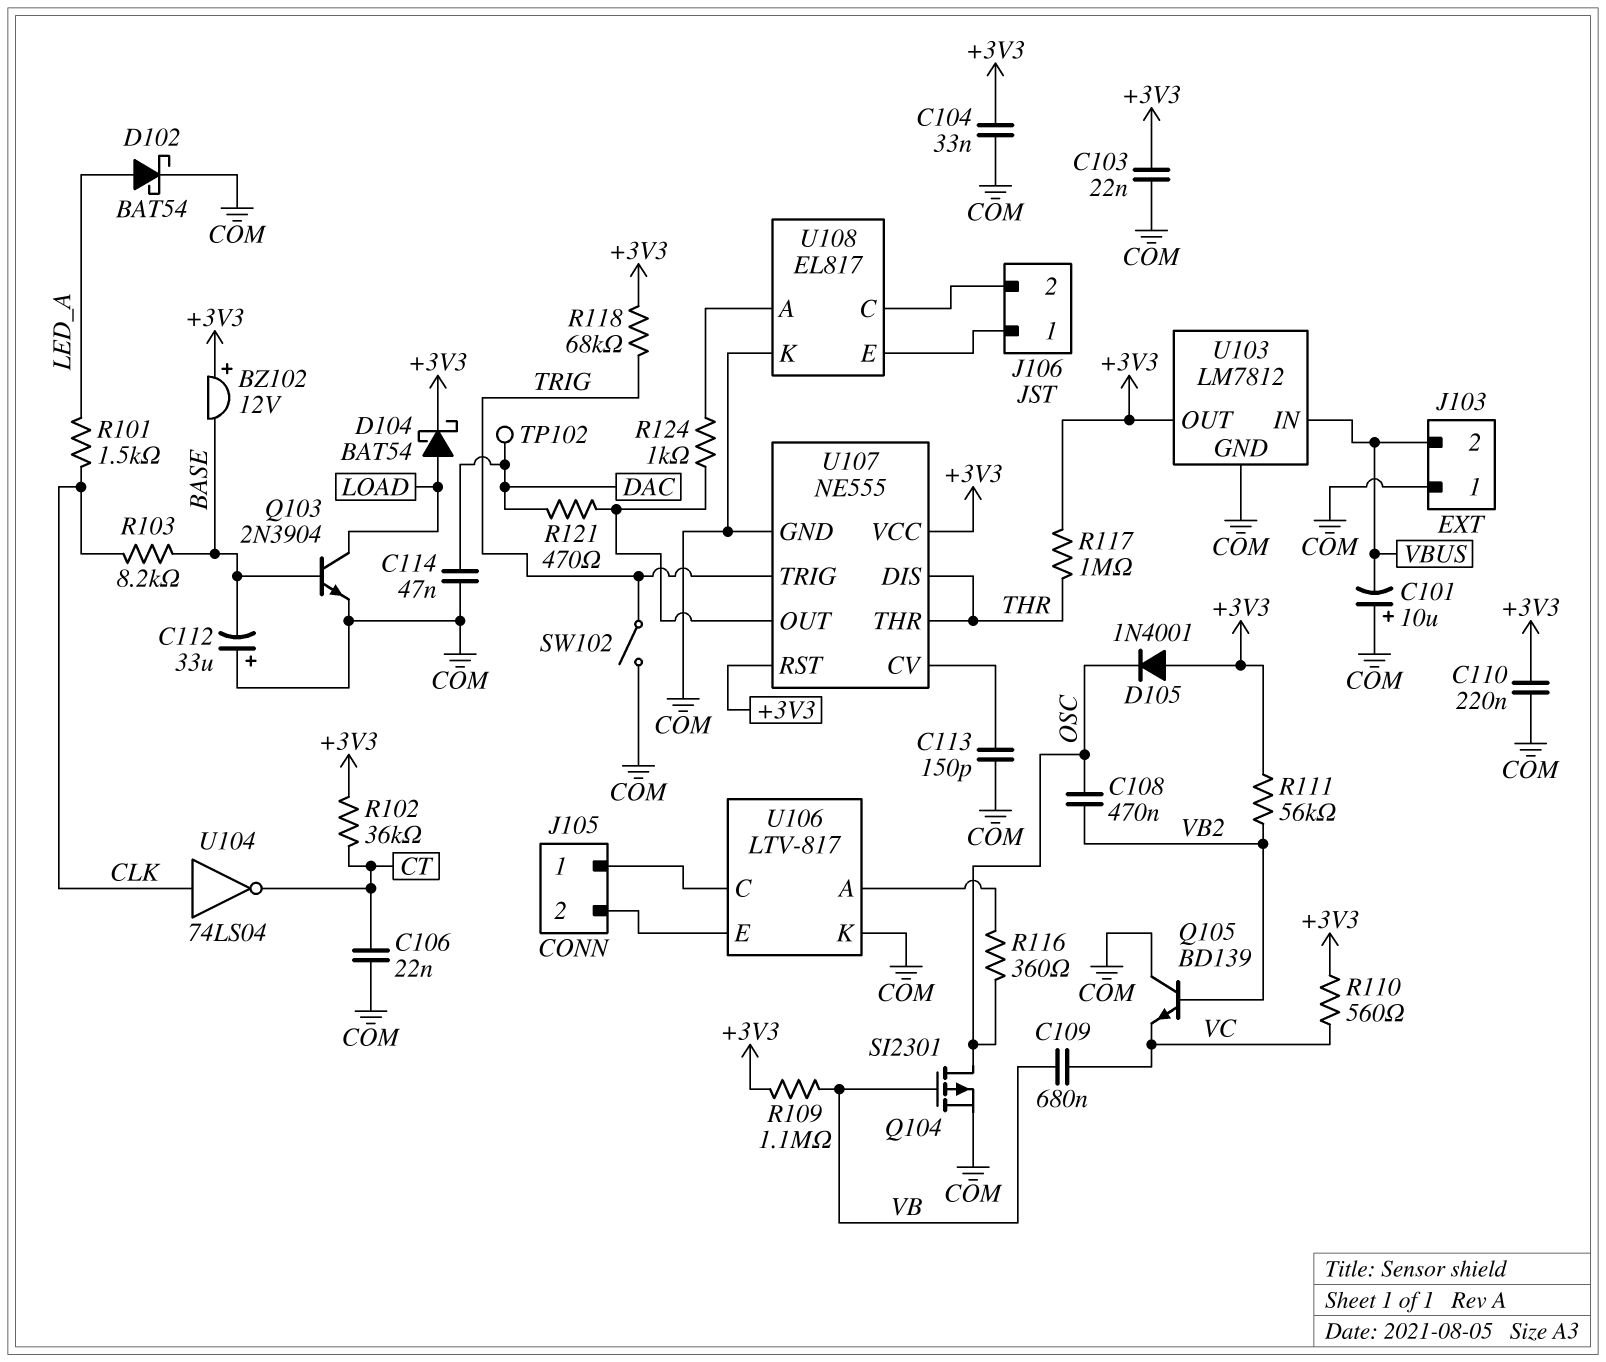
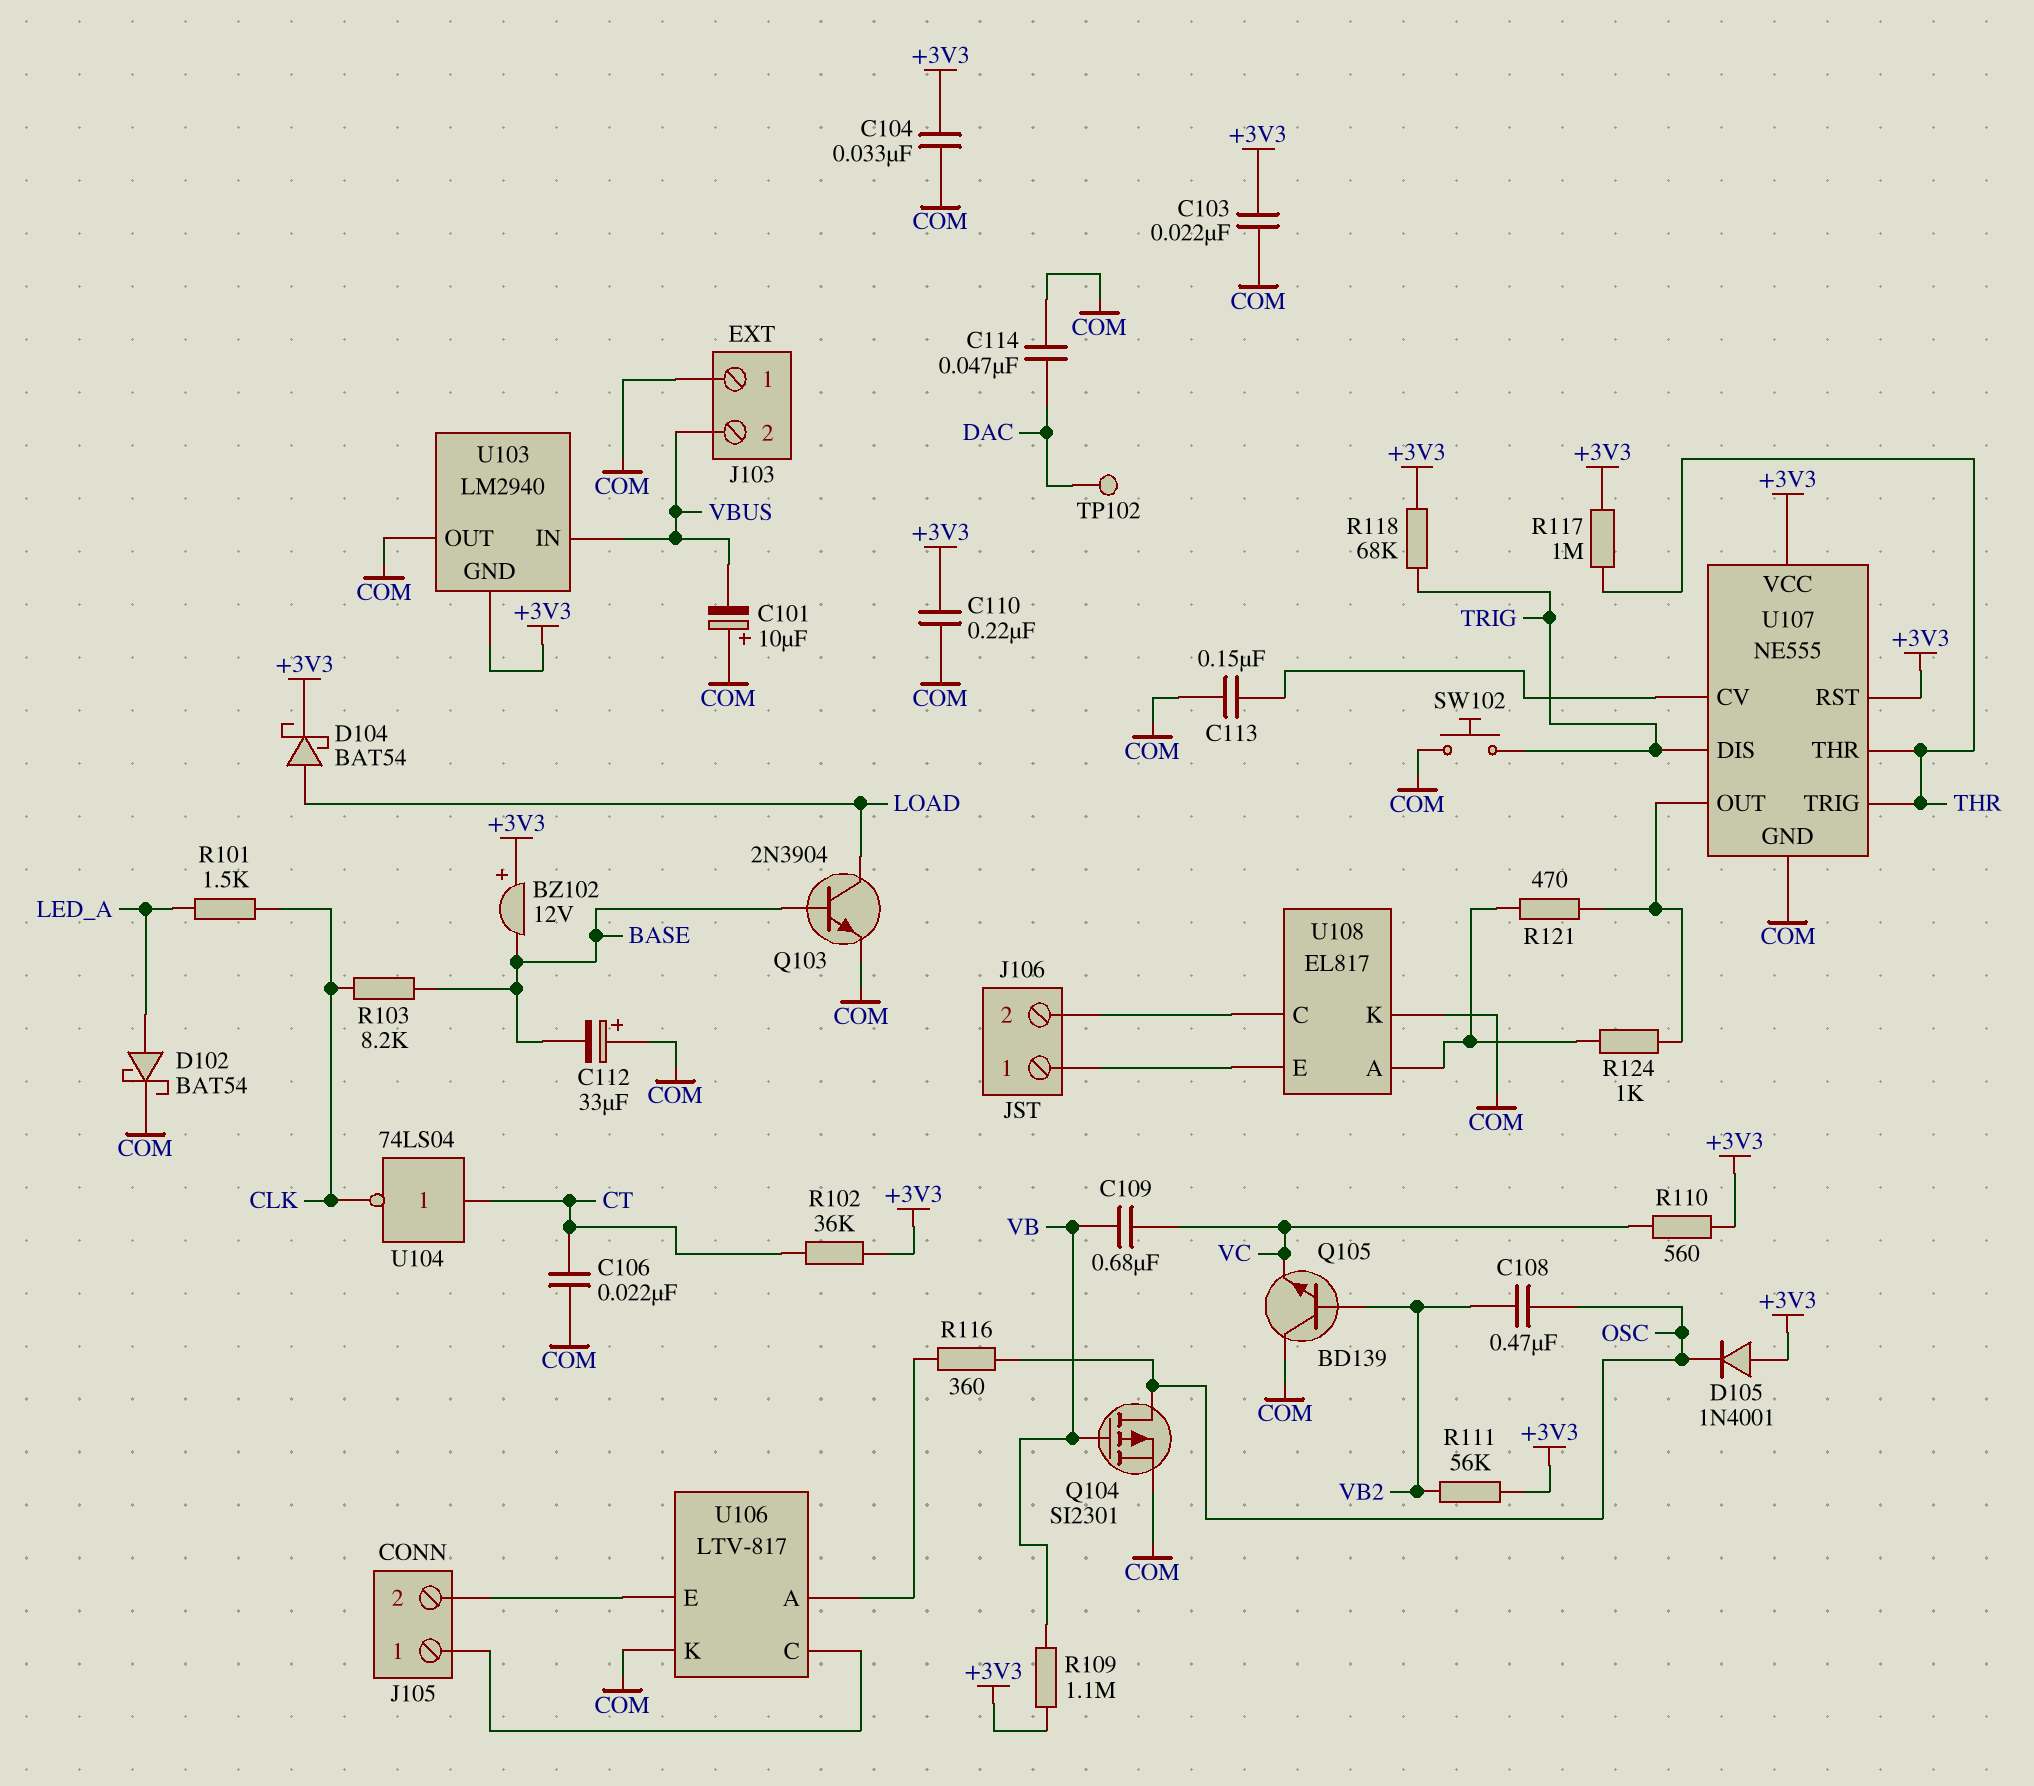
C113: 150pF (COM, U107/CV) -> 150nF (COM, U107/CV)
R121: 470 (DAC, U107/OUT) -> 470 (U107/OUT, U108/A)
SW102: switch (COM, TRIG) -> button (COM, TRIG)
U103: LM7812 -> LM2940
U103 pin GND: COM -> +3V3
U103 pin OUT: +3V3 -> COM
U104: NOT 74LS04 (in CLK, out CT) -> NOT 74LS04 (in CT, out CLK)
U107 pin DIS: THR -> TRIG
U107 pin TRIG: TRIG -> THR

